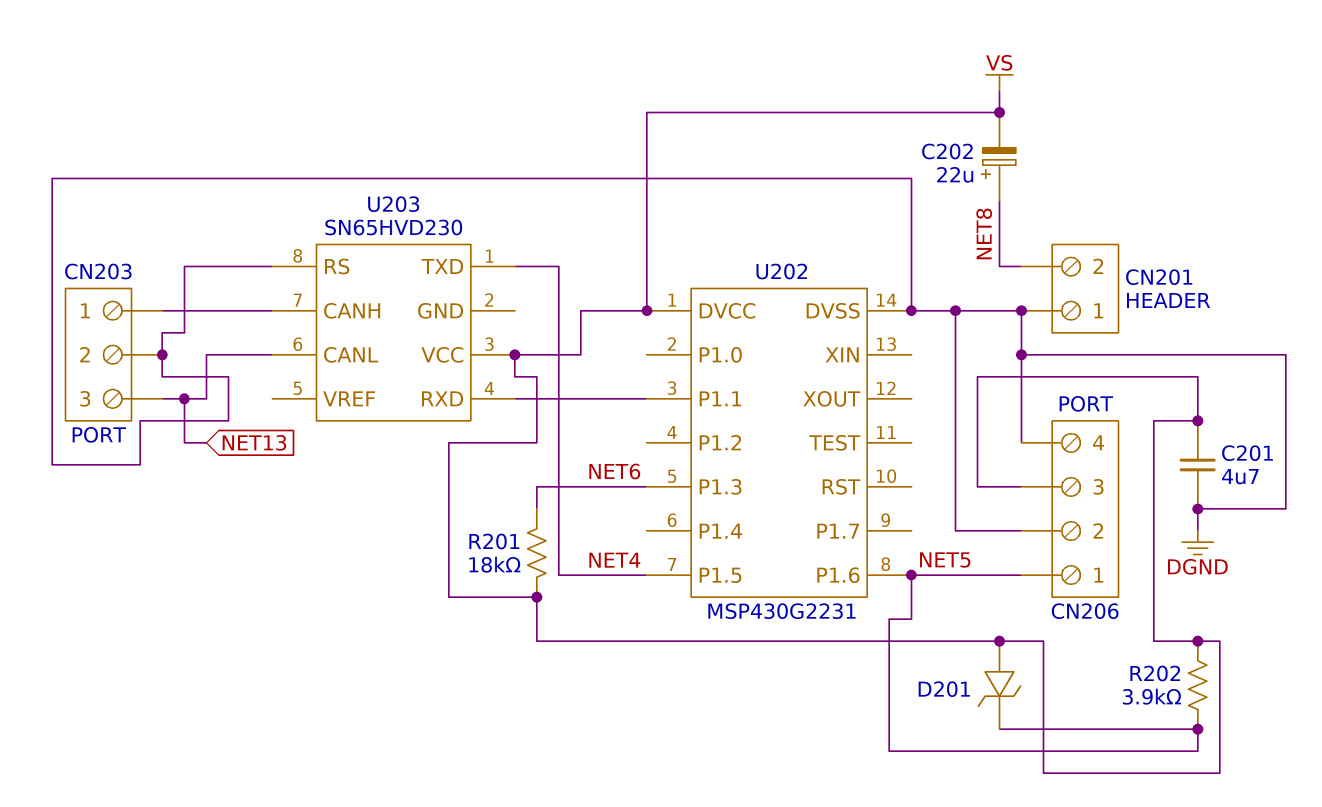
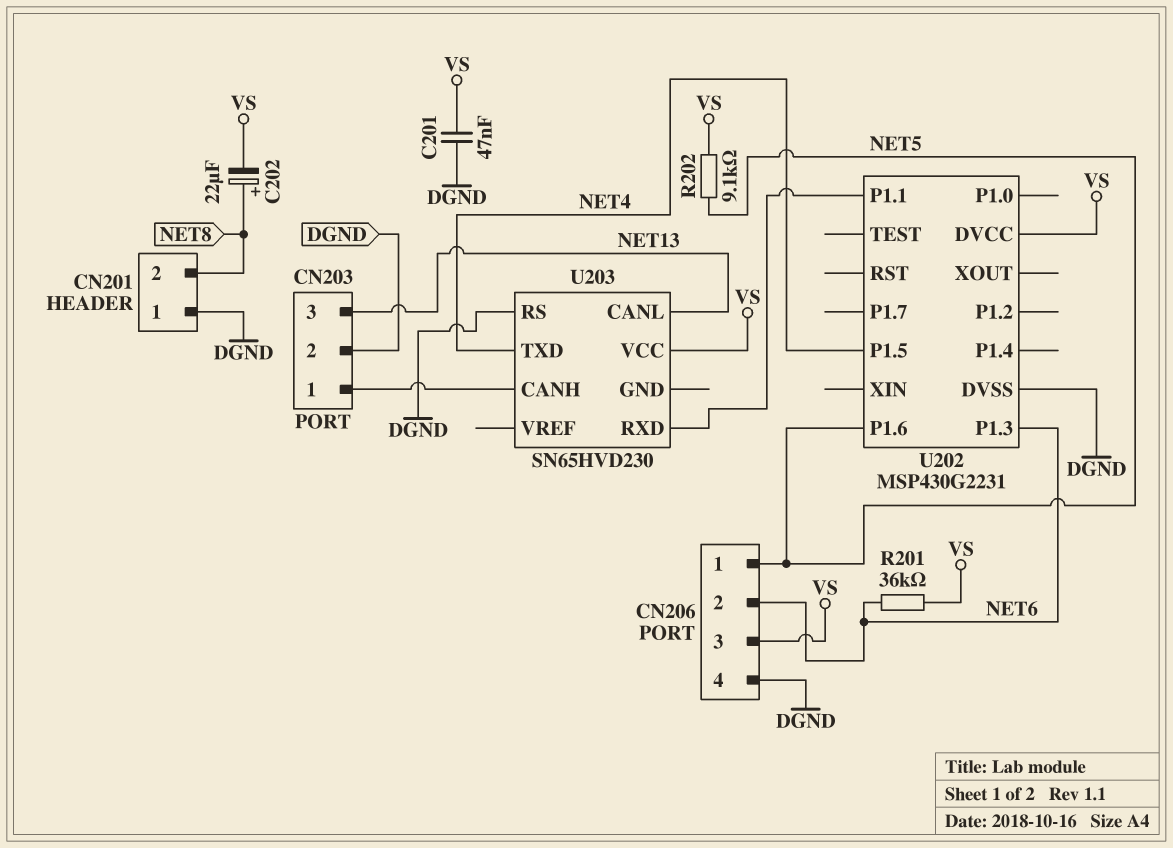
C201: 4.7uF (DGND, VS) -> 47nF (DGND, VS)
CN206 pin 2: DGND -> NET6
D201: zener (A VS, K NET5) -> none
R201: 18k (NET6, VS) -> 36k (NET6, VS)
R202: 3.9k (NET5, VS) -> 9.1k (NET5, VS)

